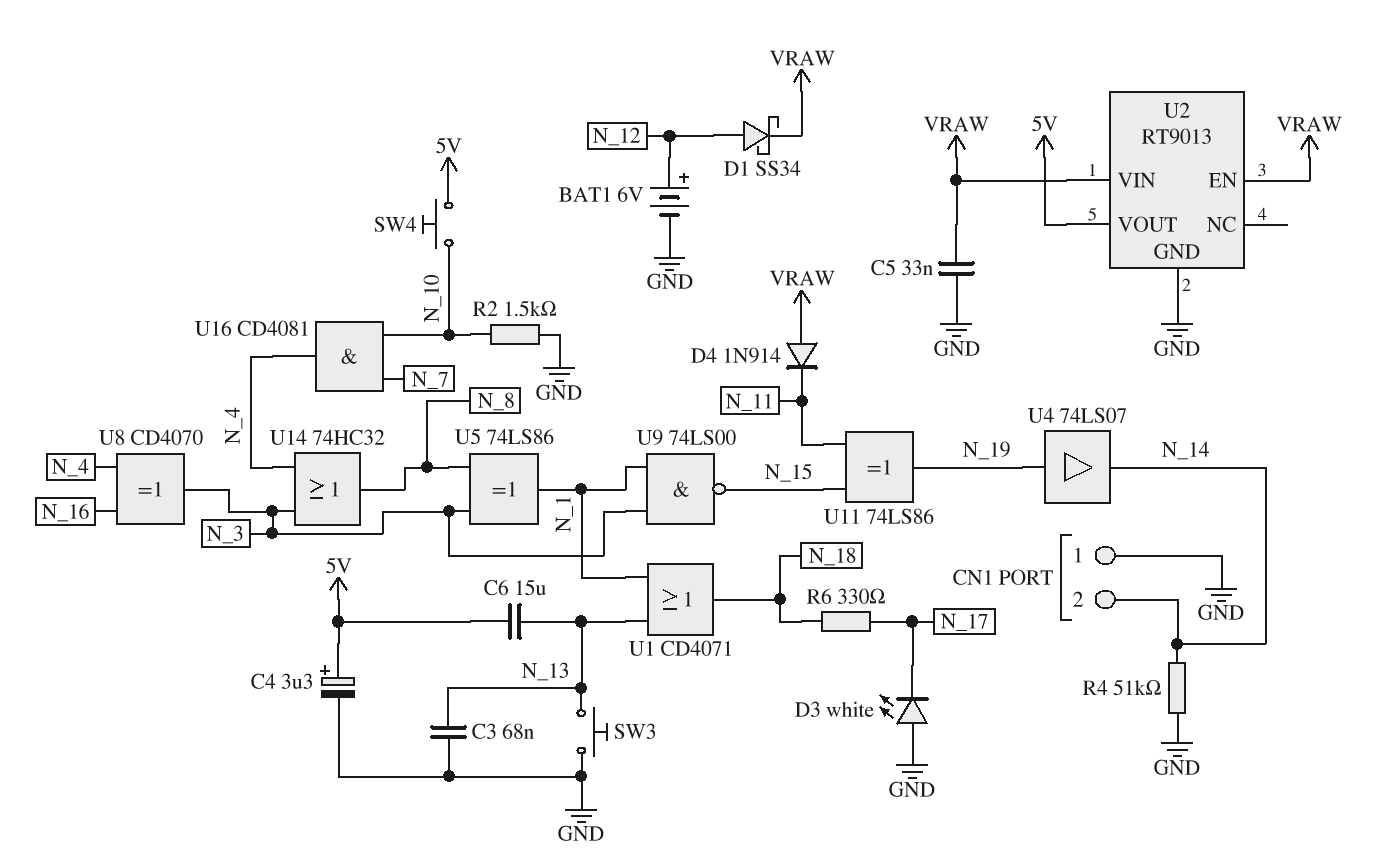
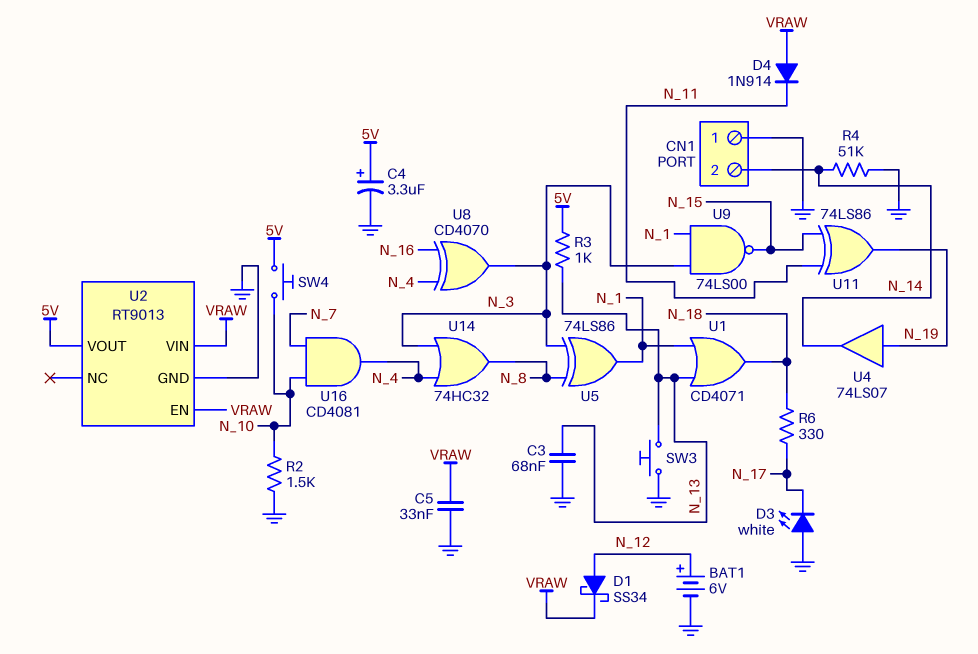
C6: 15uF (5V, N_13) -> none
R3: none -> 1k (5V, N_13)

